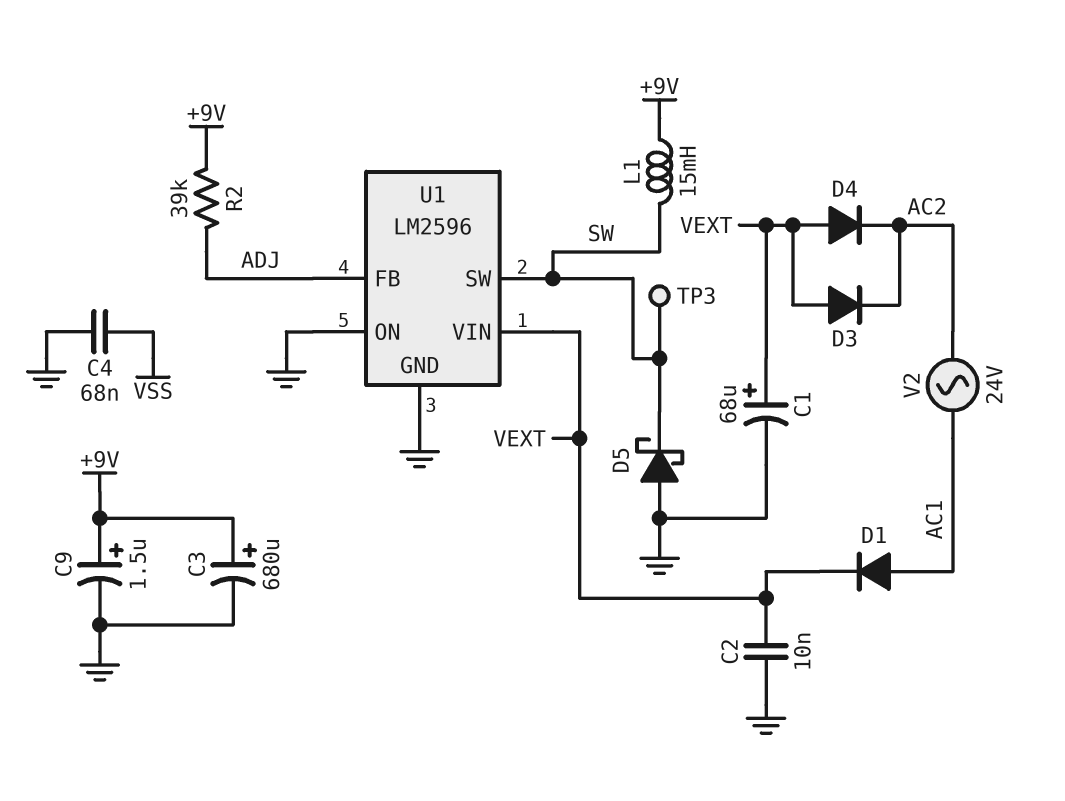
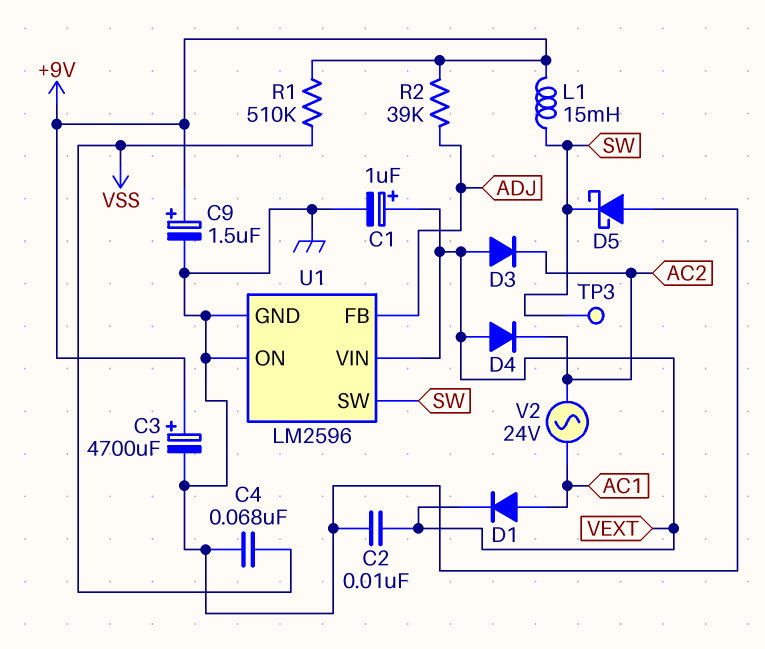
C1: 68uF (plus VEXT, minus GND) -> 1uF (plus VEXT, minus GND)
C3: 680uF (plus +9V, minus GND) -> 4700uF (plus +9V, minus GND)
R1: none -> 510k (+9V, VSS)

